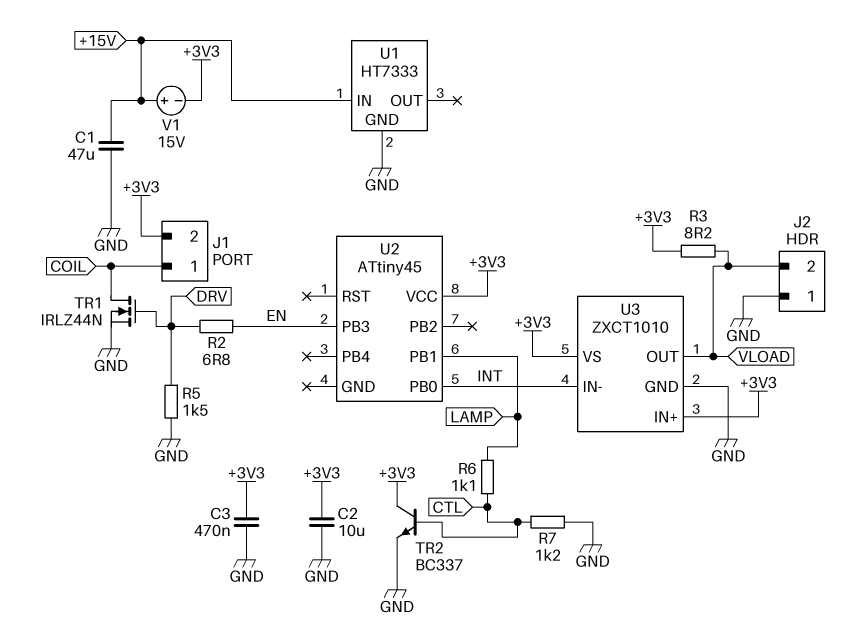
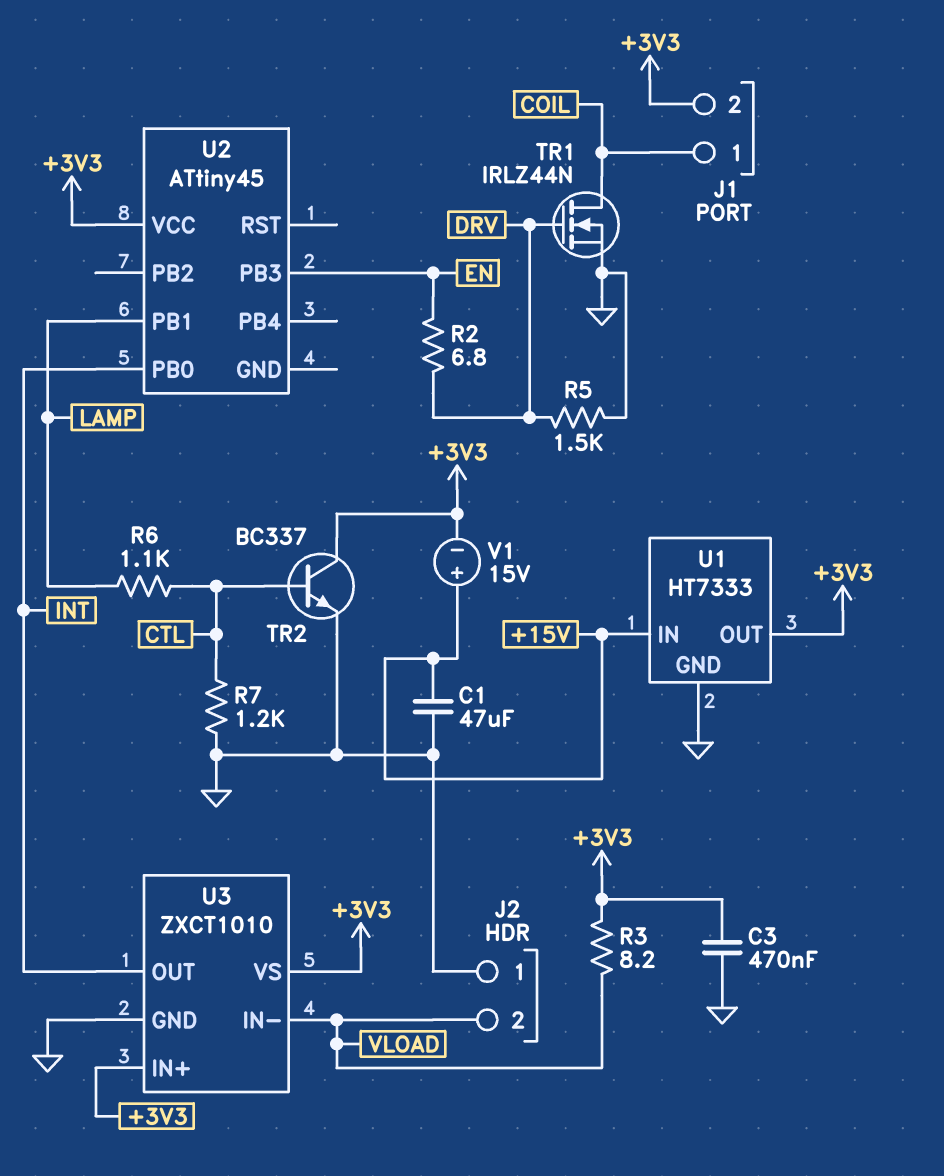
C2: 10uF (+3V3, GND) -> none
U1 pin OUT: none -> +3V3
U3 pin IN-: INT -> VLOAD
U3 pin OUT: VLOAD -> INT

